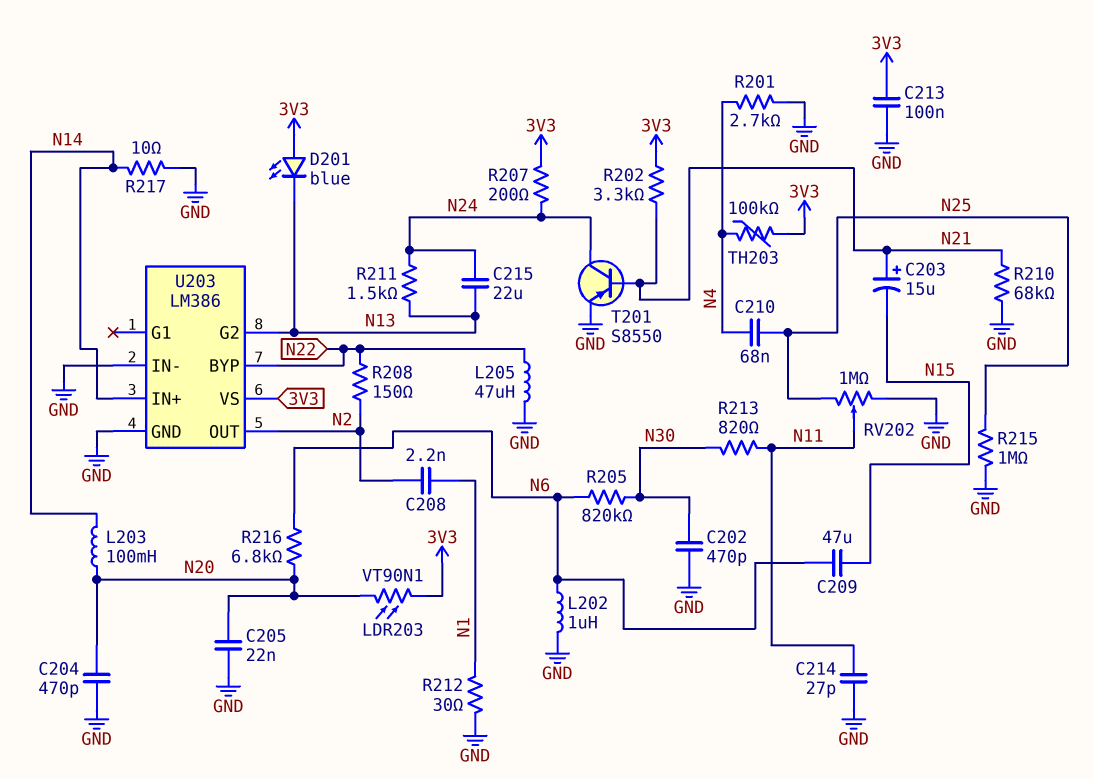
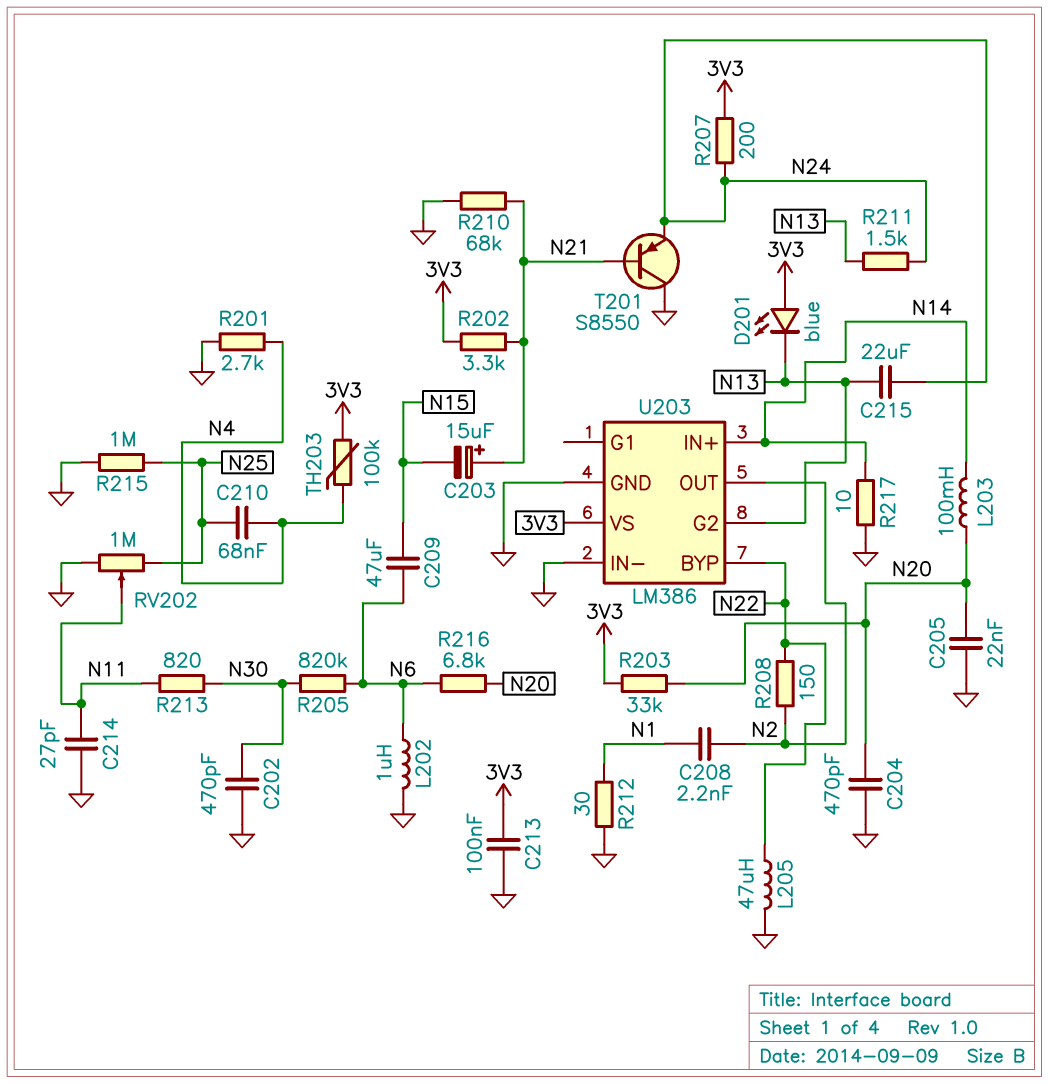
LDR203: VT90N1 (3V3, N20) -> none
R203: none -> 33k (3V3, N20)
T201: PNP S8550 (B N21, C N24, E GND) -> PNP S8550 (B N21, C GND, E N24)

